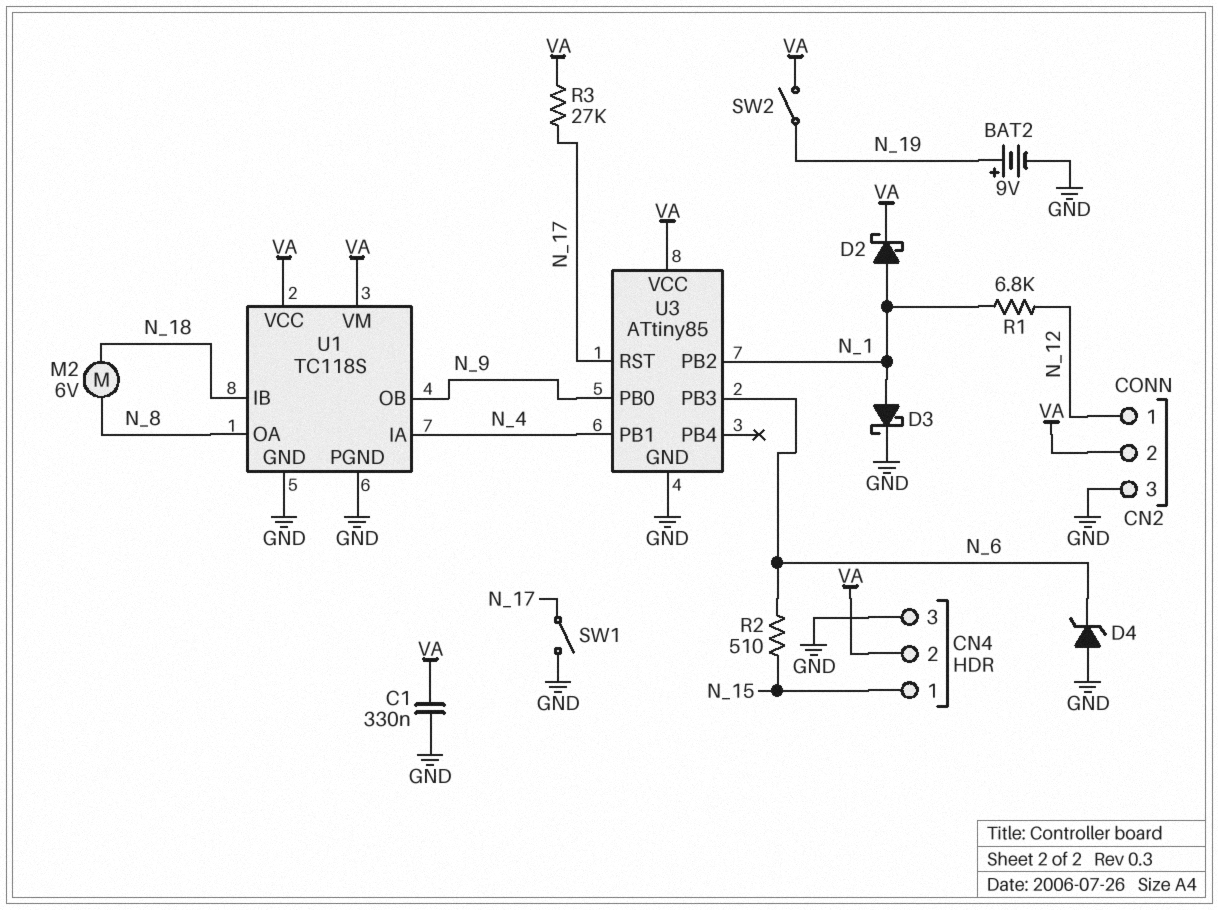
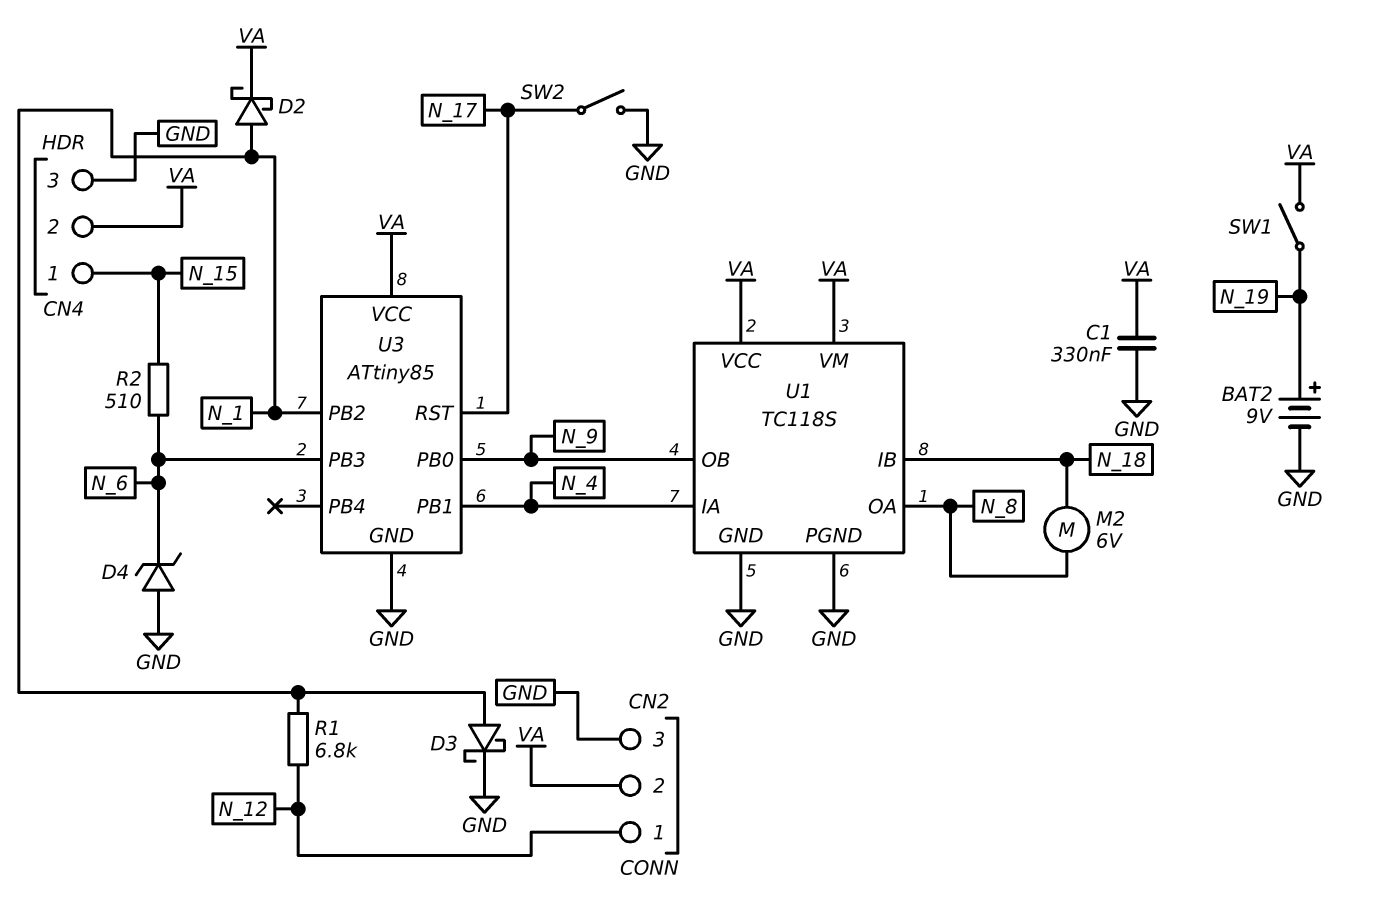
R3: 27k (N_17, VA) -> none
SW1: switch (GND, N_17) -> switch (N_19, VA)
SW2: switch (N_19, VA) -> switch (GND, N_17)

